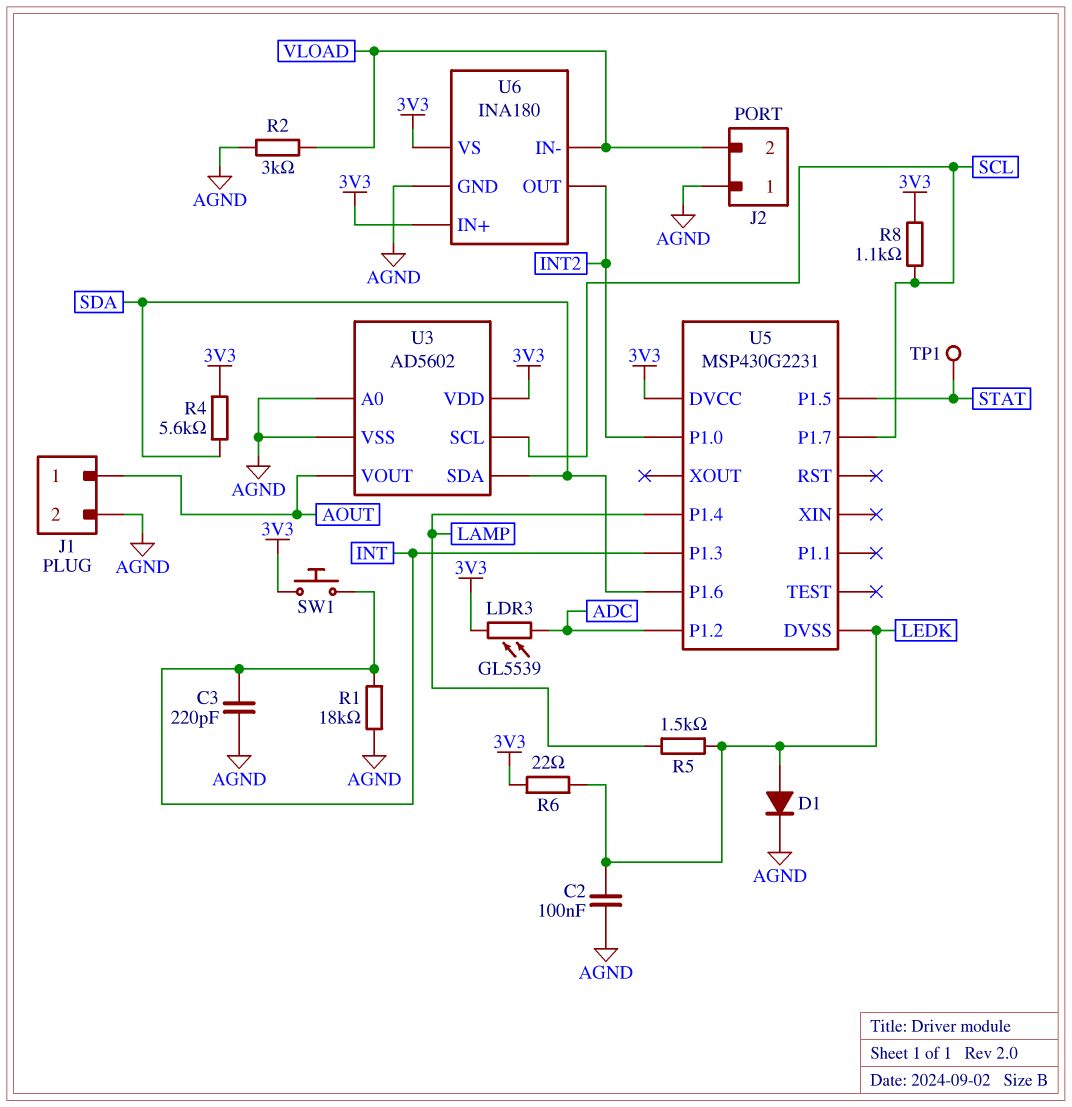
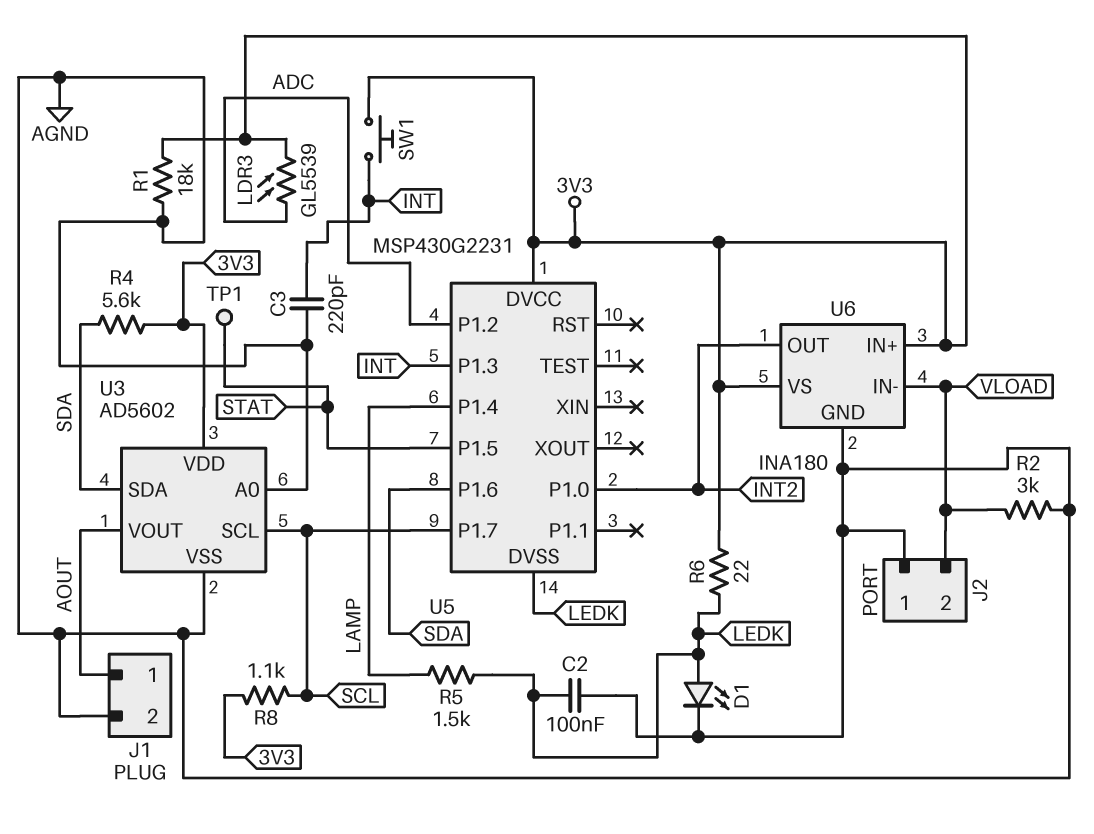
D1: diode (A LEDK, K AGND) -> LED (A LEDK, K AGND)
R1: 18k (AGND, INT) -> 18k (3V3, AGND)

